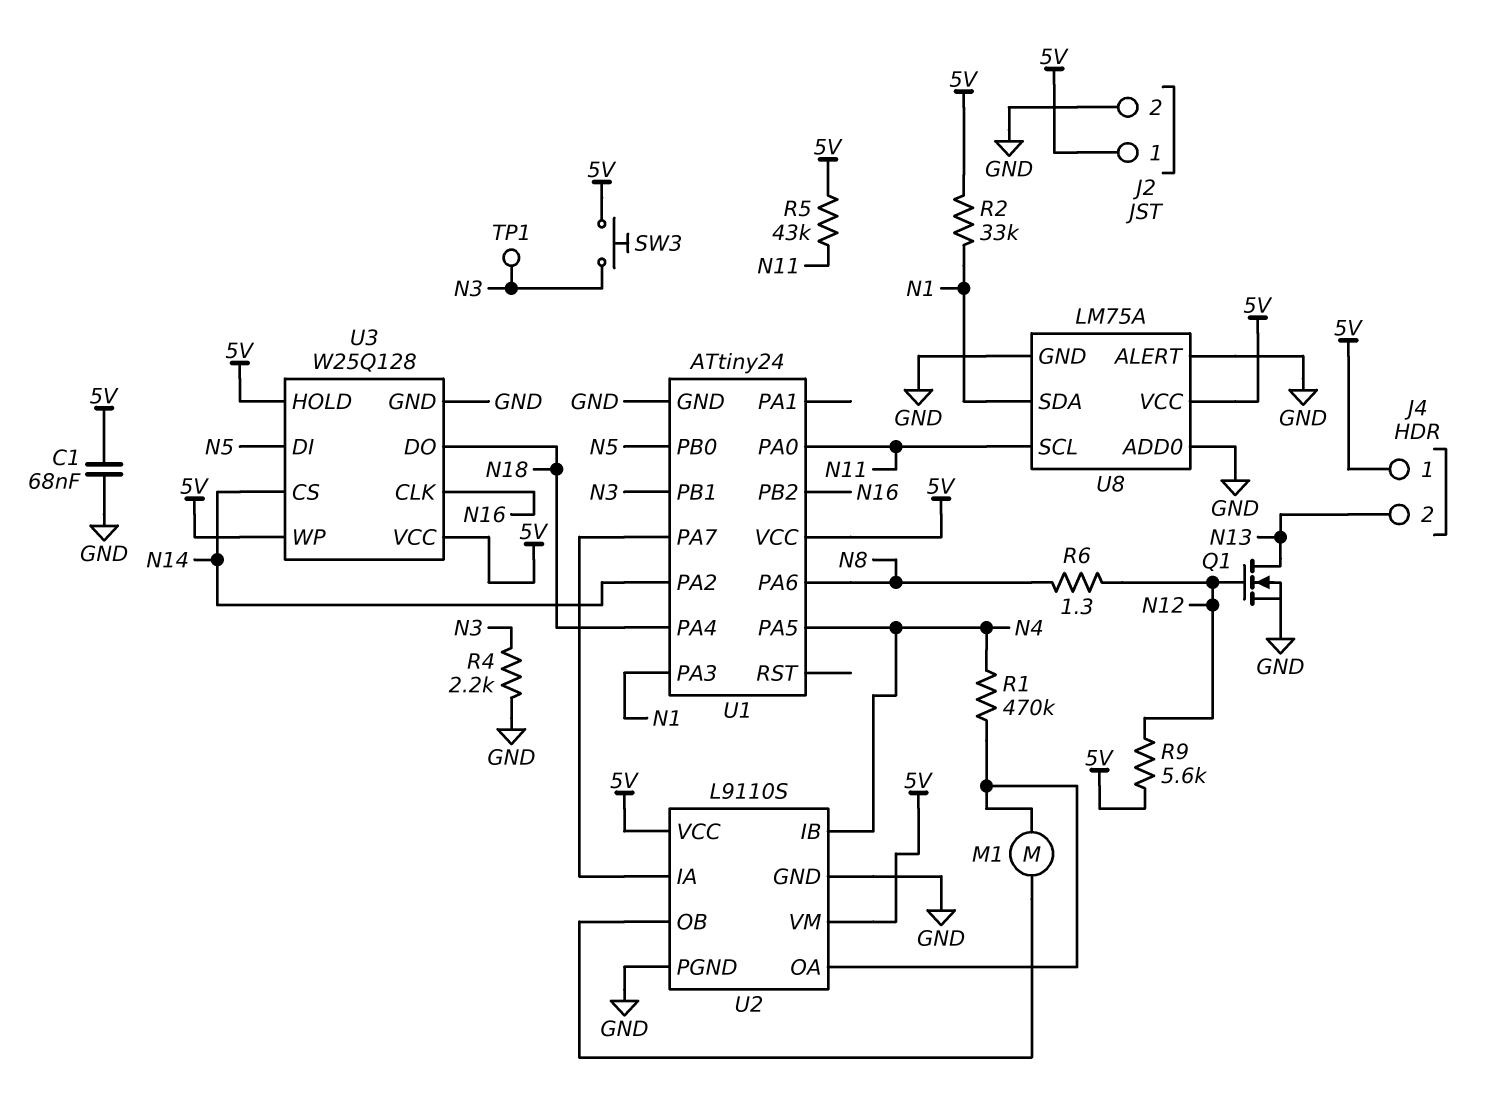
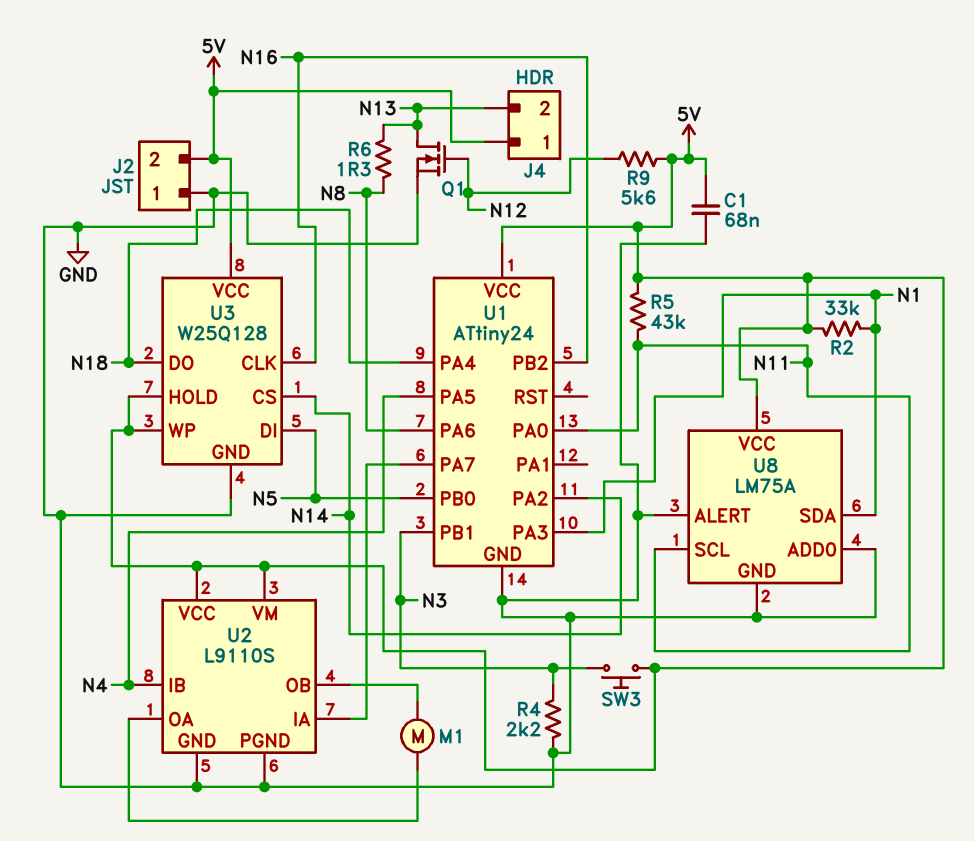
J2 pin 1: 5V -> GND
J2 pin 2: GND -> 5V
R1: 470k (N4, U2/OA) -> none
R6: 1.3 (N8, N12) -> 1.3 (N8, N13)
TP1: test point (N3) -> none

